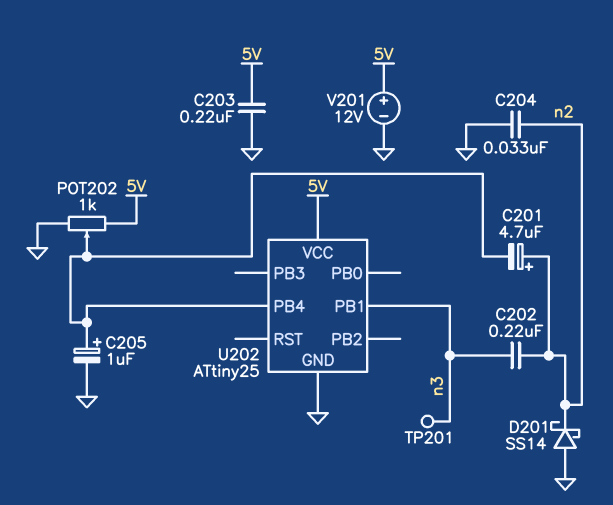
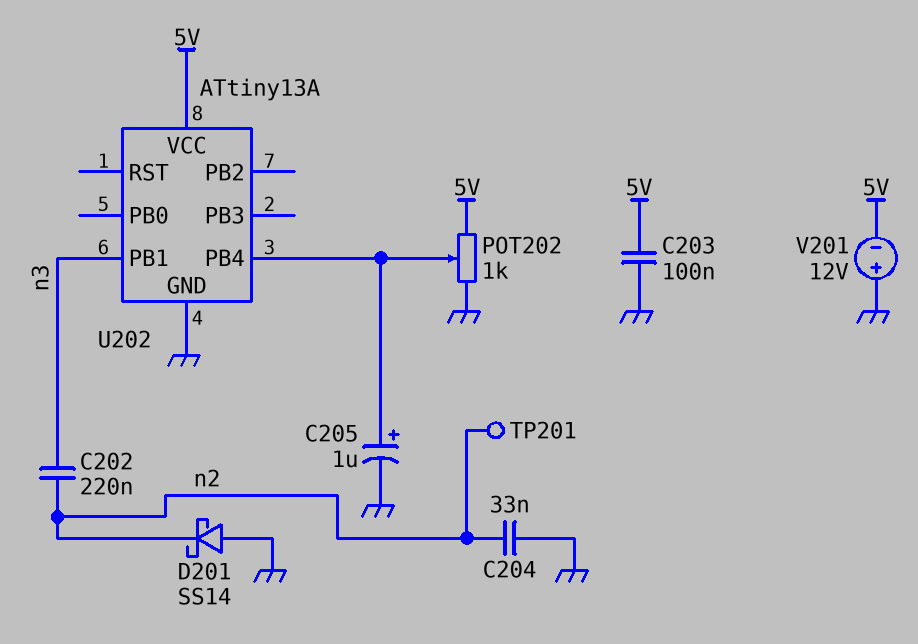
C201: 4.7uF (plus n2, minus U202/PB4) -> none
C203: 220nF (5V, GND) -> 100nF (5V, GND)
TP201: test point (n3) -> test point (n2)
U202: ATtiny25 -> ATtiny13A
V201: 12V (plus 5V, minus GND) -> 12V (plus GND, minus 5V)

